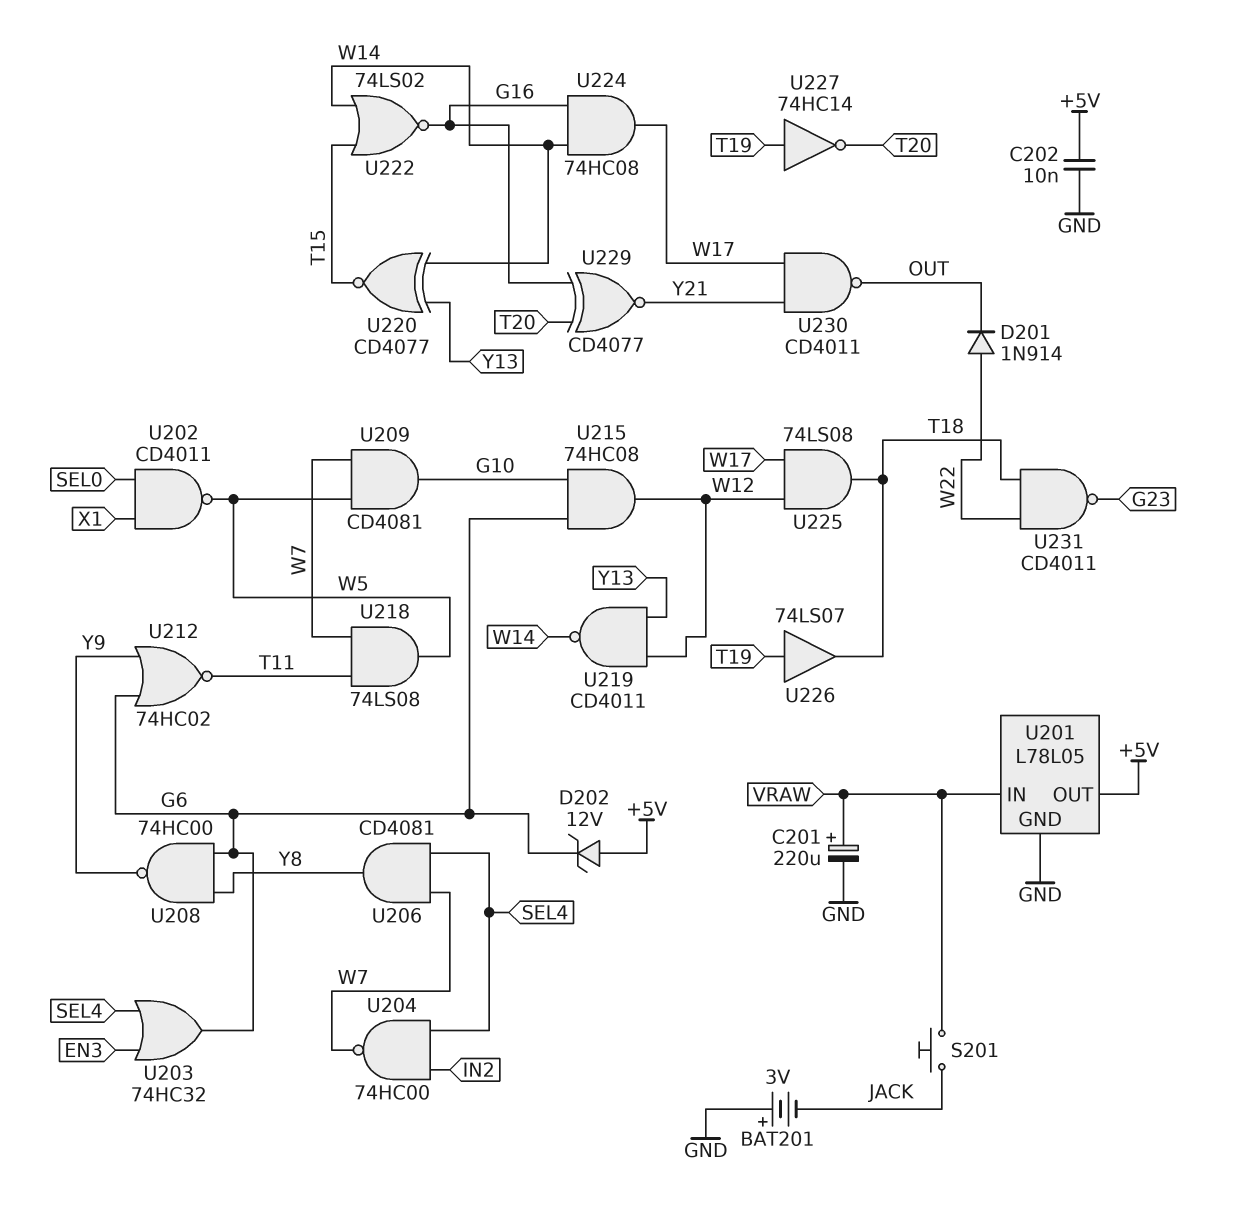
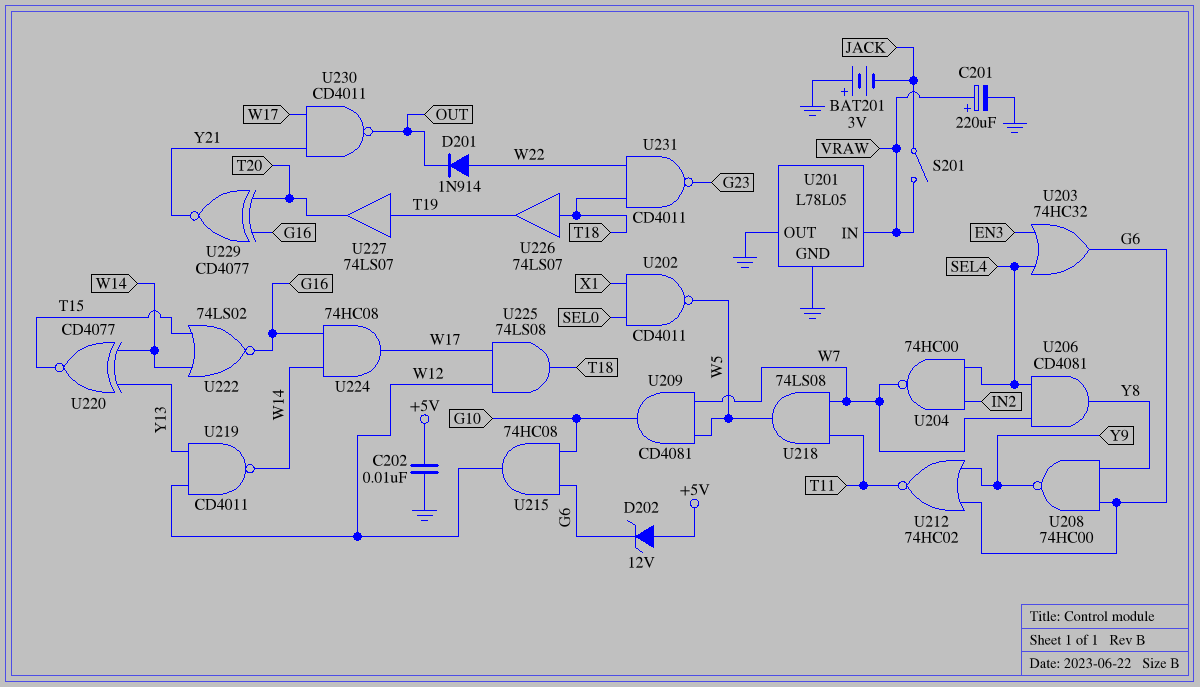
S201: button (JACK, VRAW) -> switch (JACK, VRAW)
U201 pin OUT: +5V -> GND
U226: buffer 74LS07 (in T19, out T18) -> buffer 74LS07 (in T18, out T19)
U227: NOT 74HC14 (in T19, out T20) -> buffer 74LS07 (in T19, out T20)

